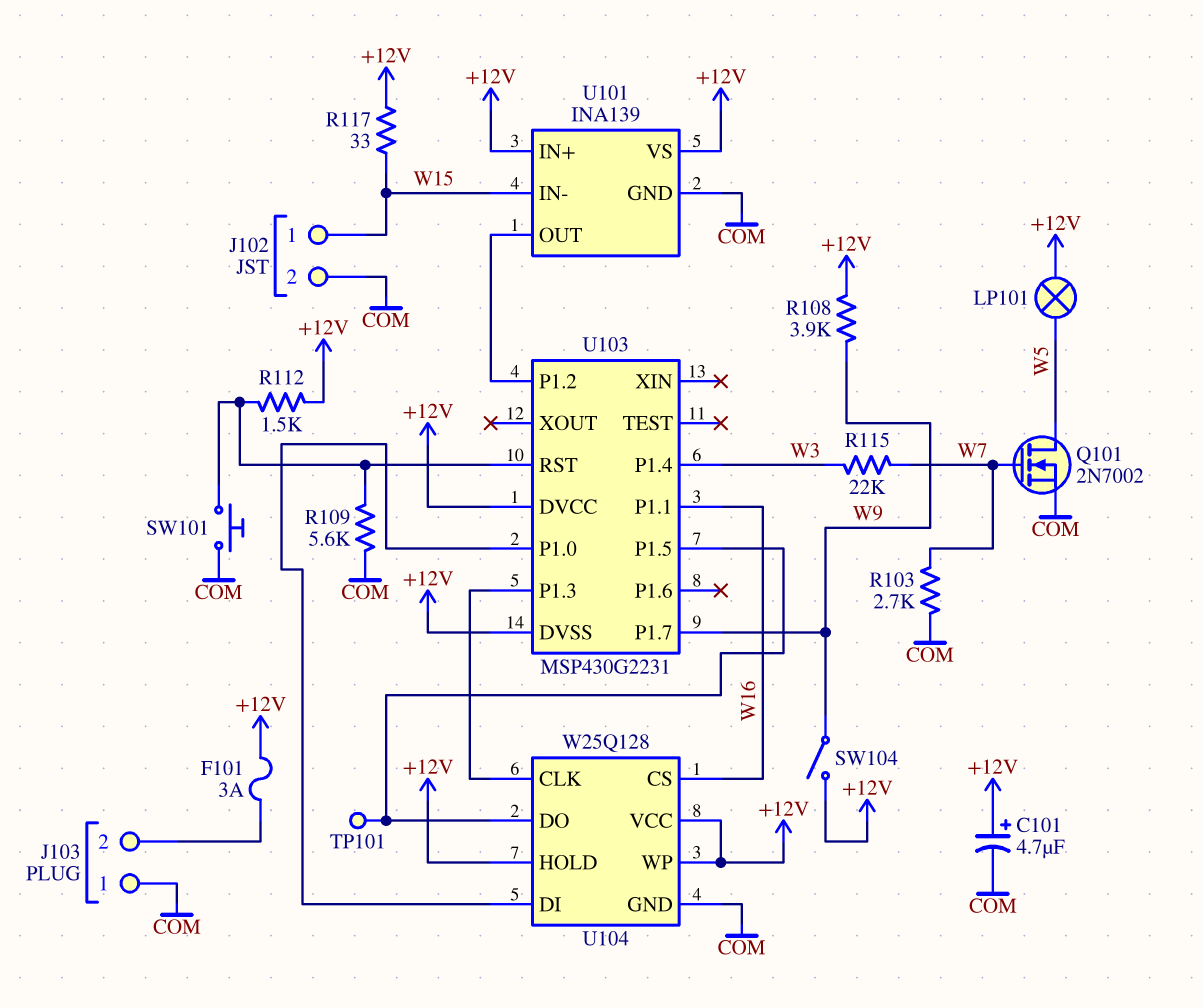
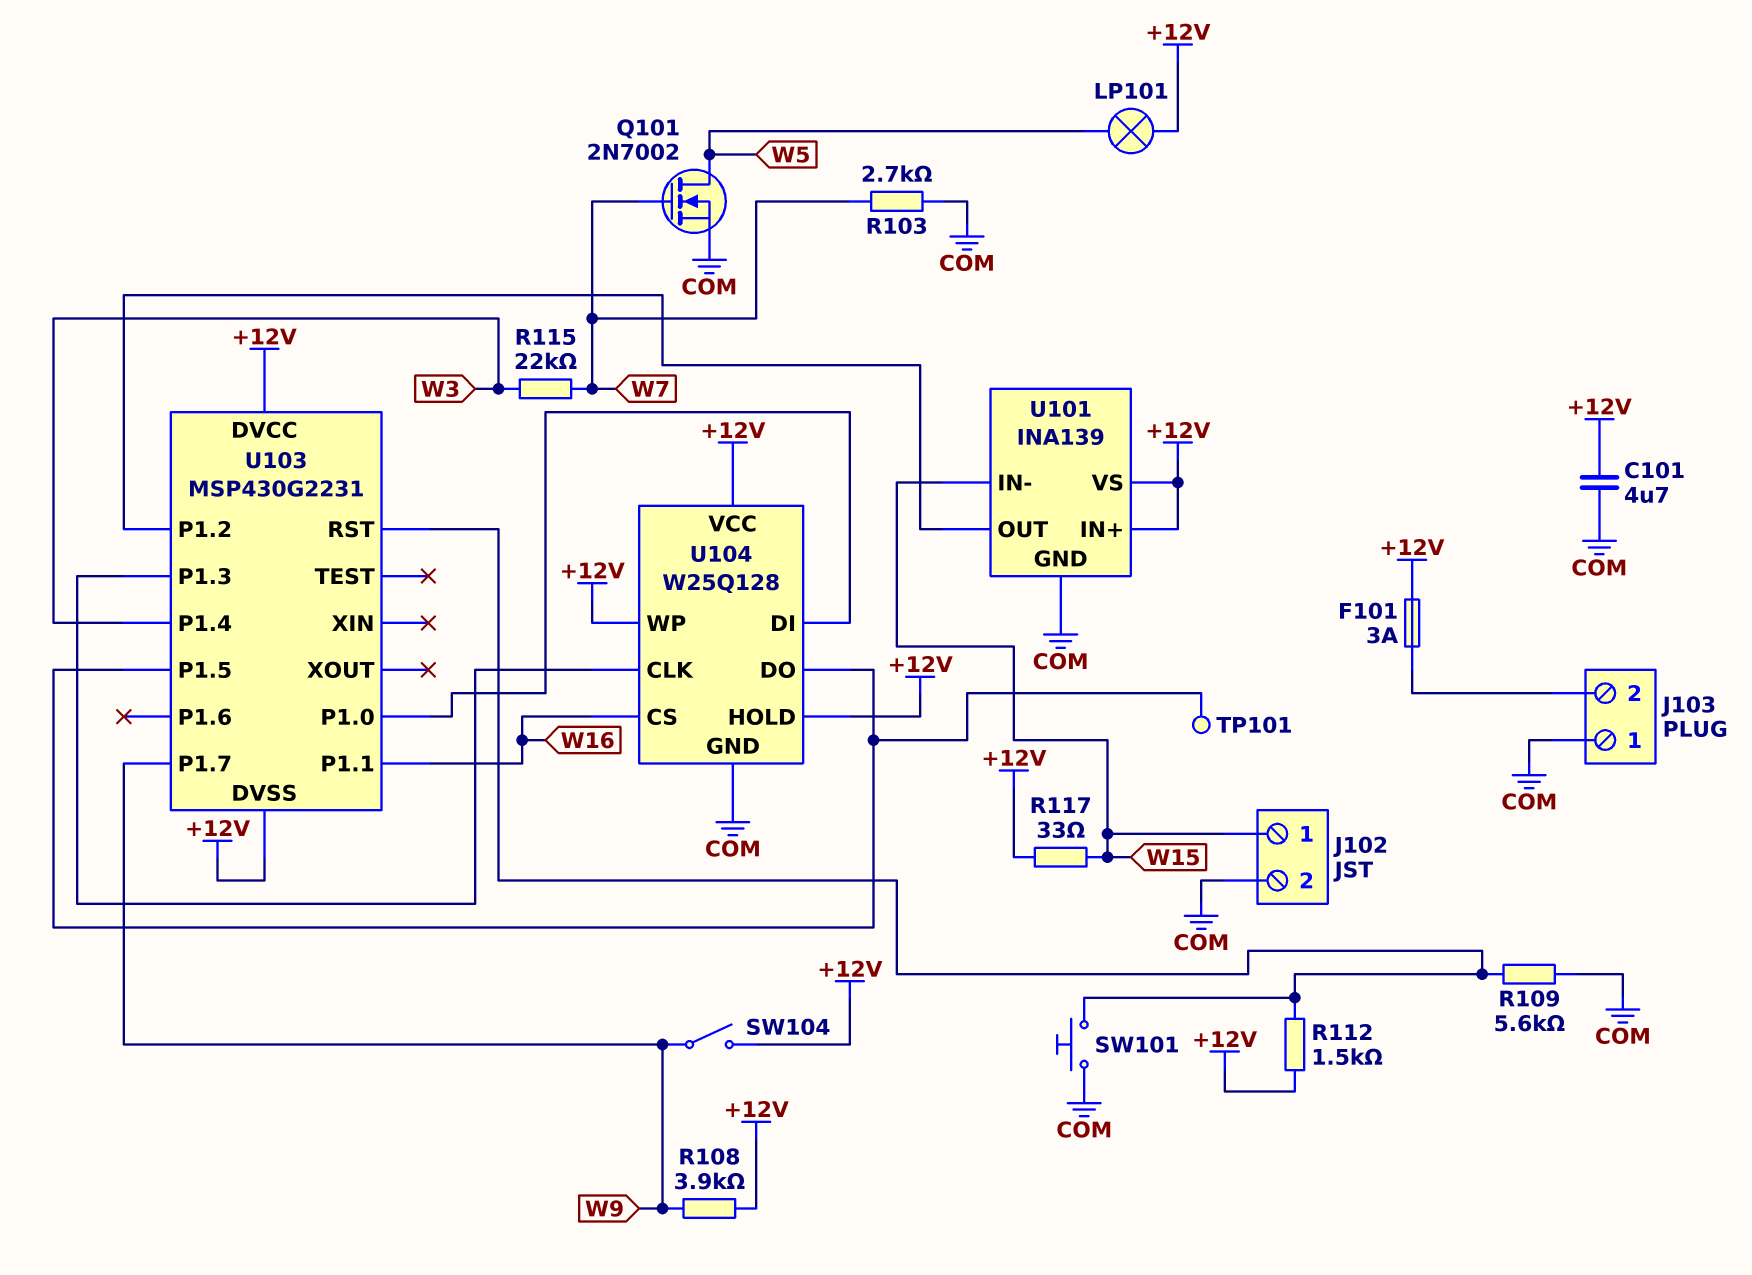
C101: 4.7uF (plus +12V, minus COM) -> 4.7uF (+12V, COM)

